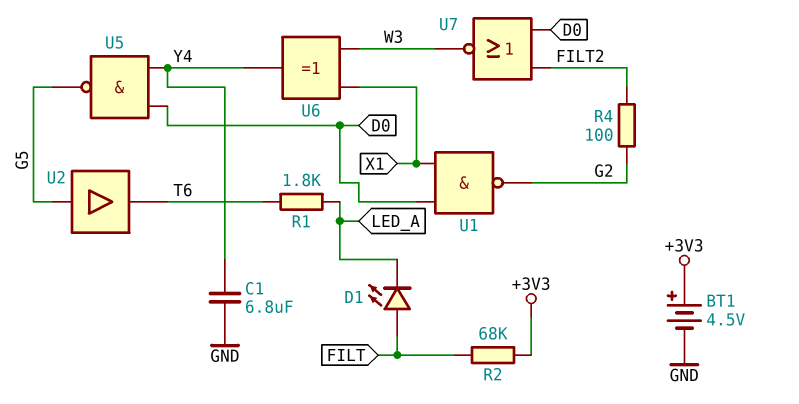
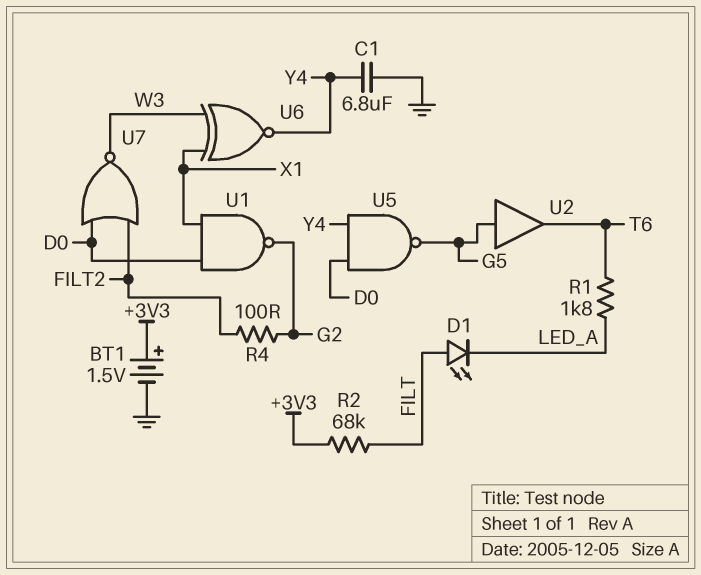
BT1: 4.5V (plus +3V3, minus GND) -> 1.5V (plus +3V3, minus GND)
U6: XOR (in W3, in X1, out Y4) -> XNOR (in W3, in X1, out Y4)

